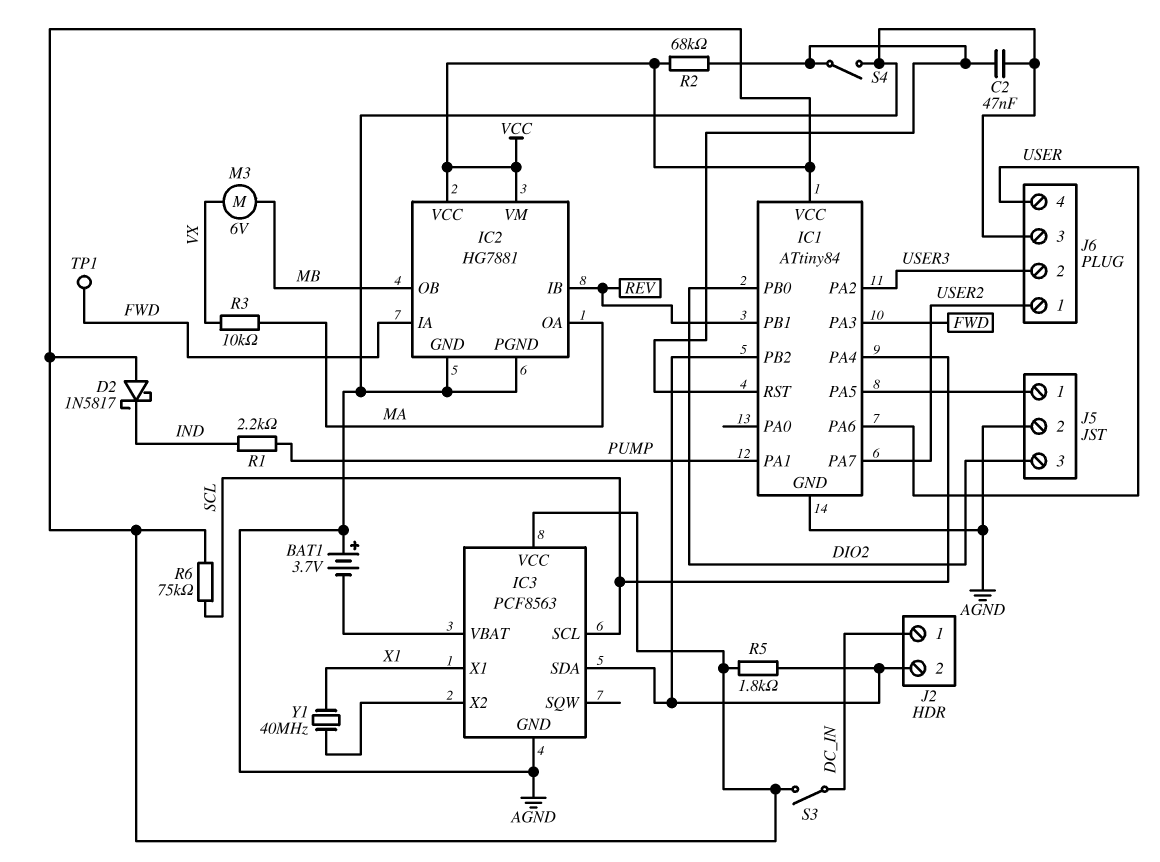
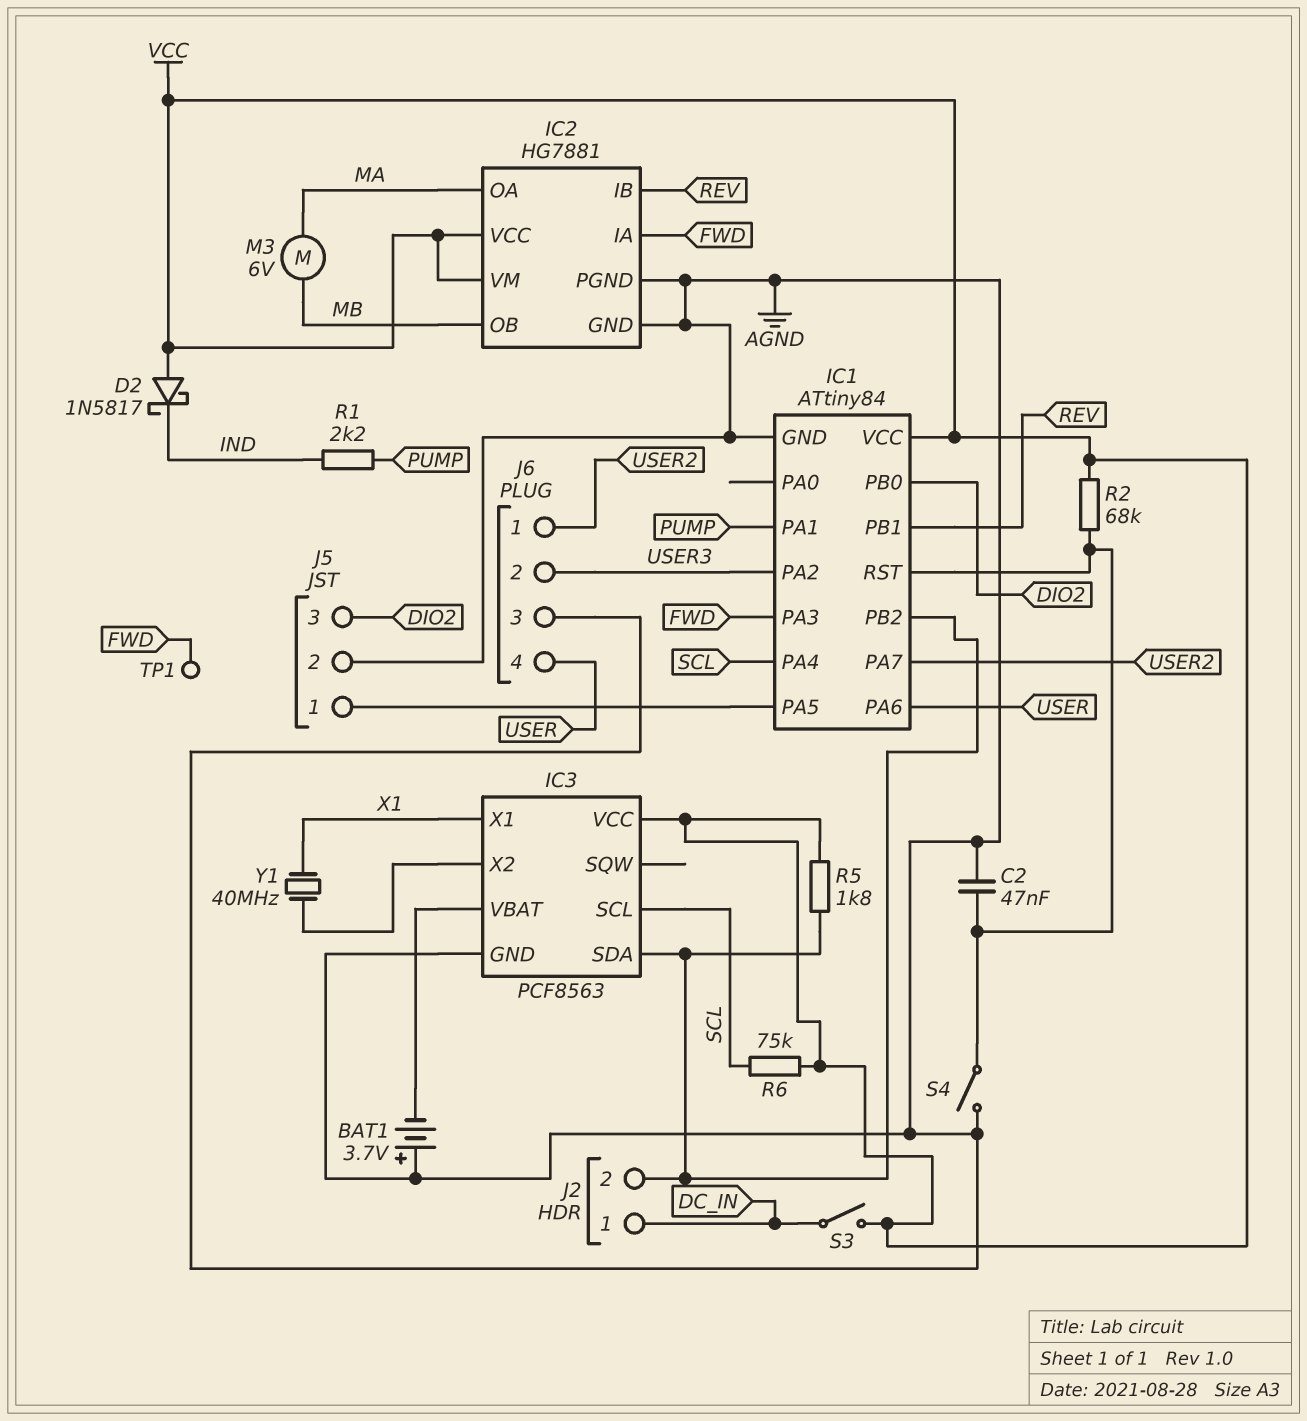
M3: motor 6V (MB, VX) -> motor 6V (MA, MB)
R3: 10k (MA, VX) -> none

